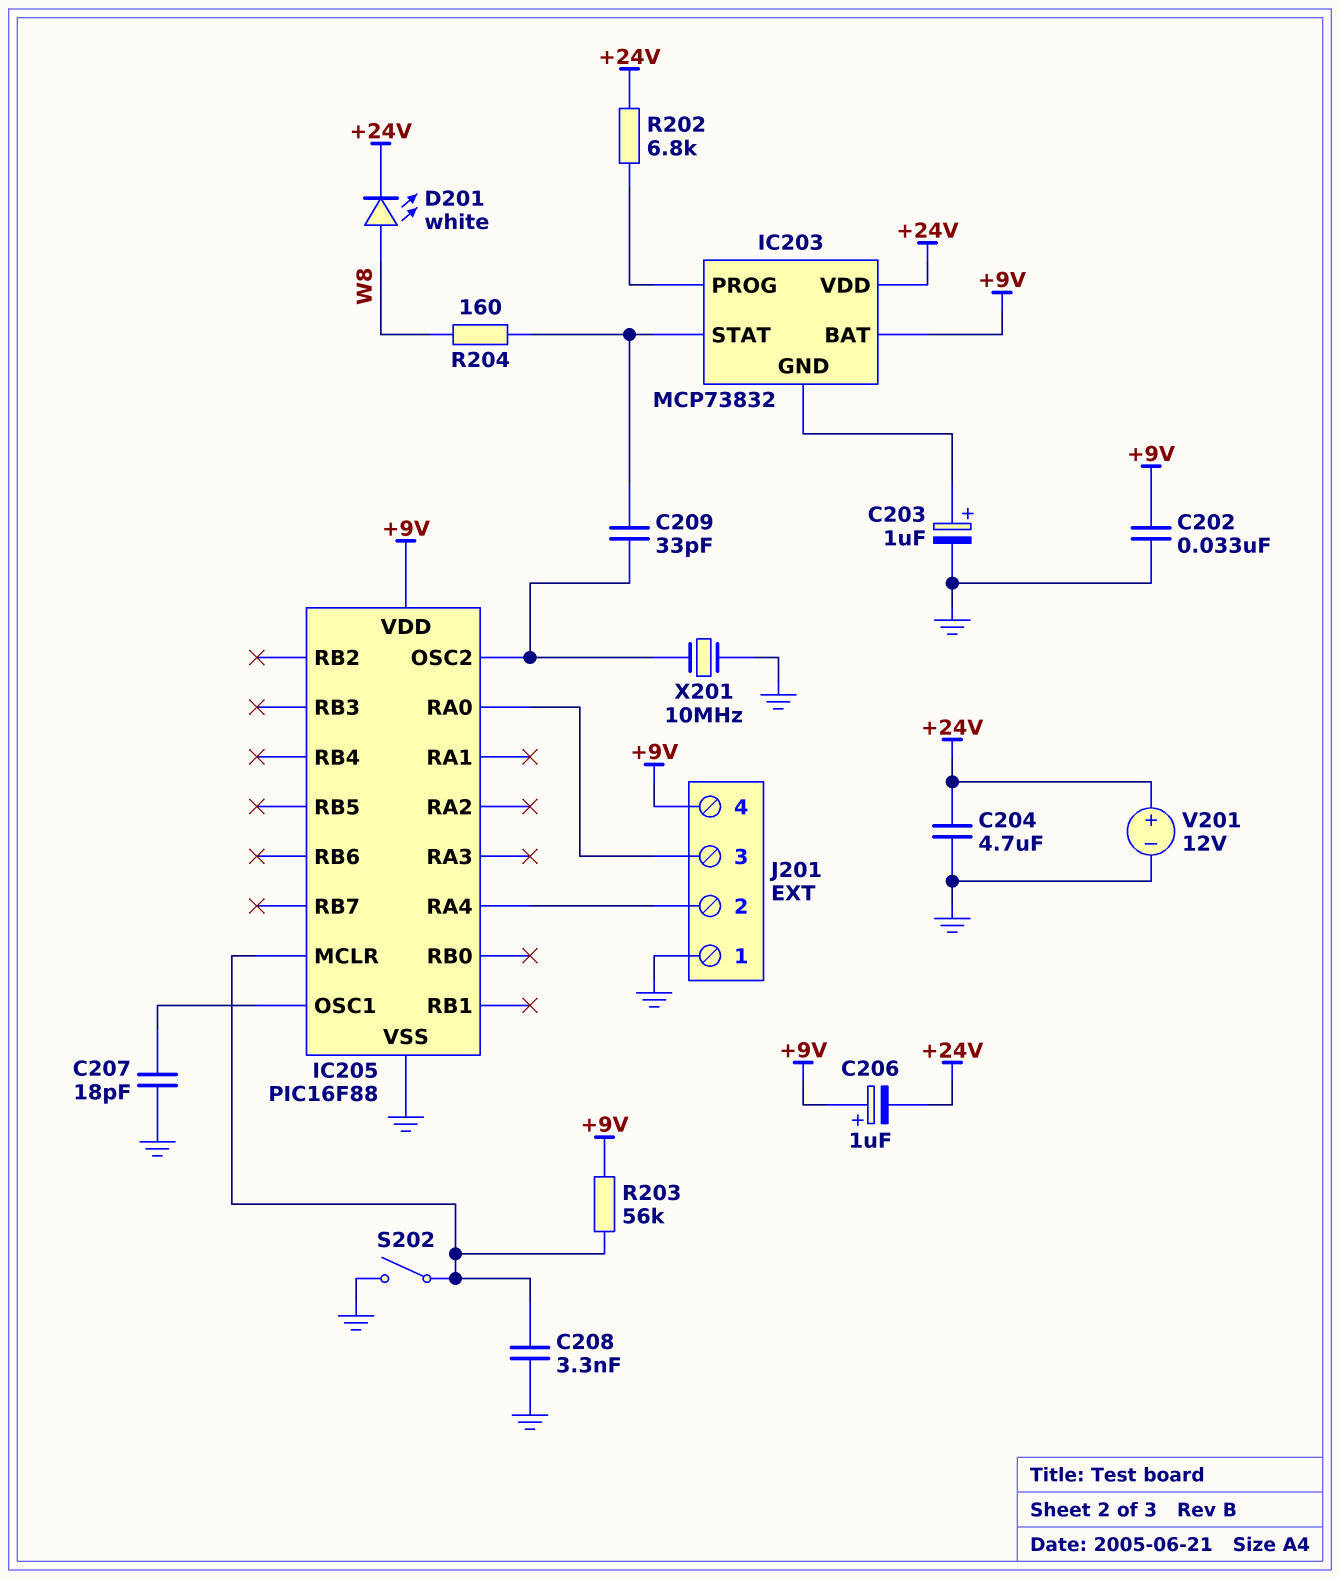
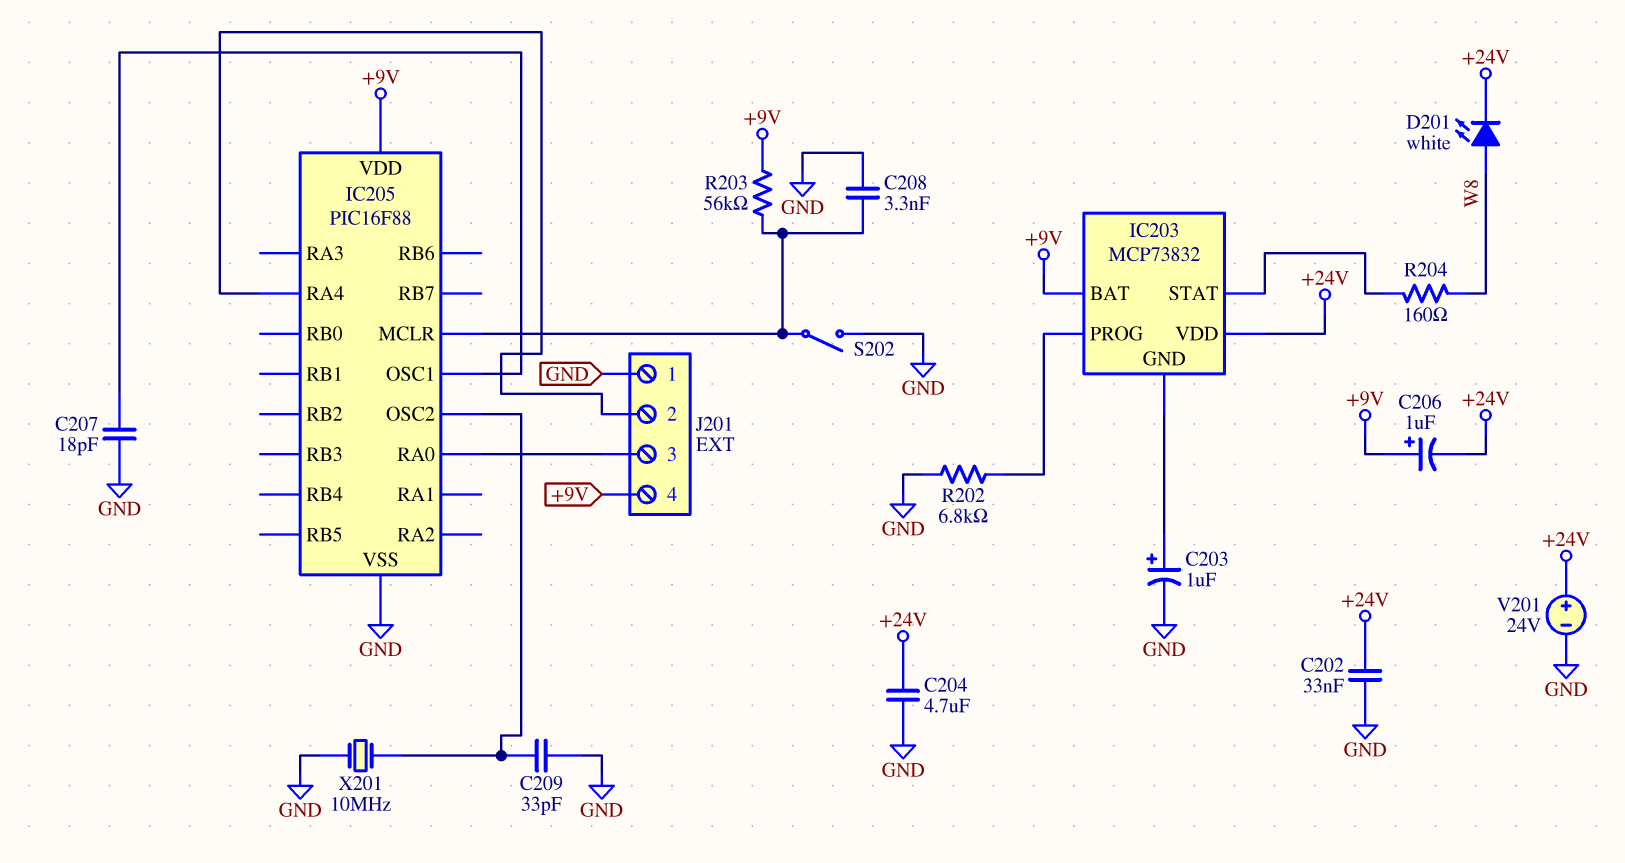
C202: 33nF (+9V, GND) -> 33nF (+24V, GND)
C209: 33pF (IC203/STAT, IC205/OSC2) -> 33pF (GND, IC205/OSC2)
R202: 6.8k (+24V, IC203/PROG) -> 6.8k (GND, IC203/PROG)
V201: 12V (plus +24V, minus GND) -> 24V (plus +24V, minus GND)

